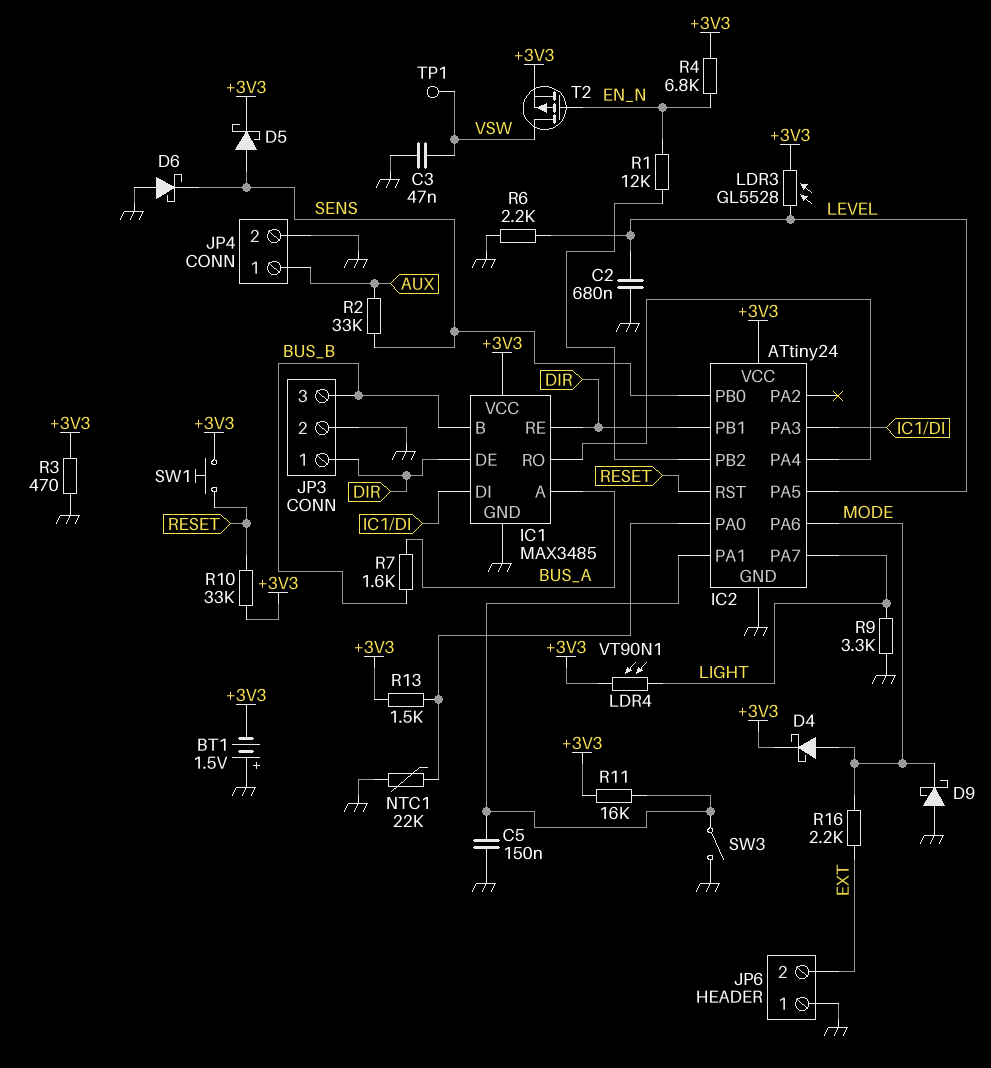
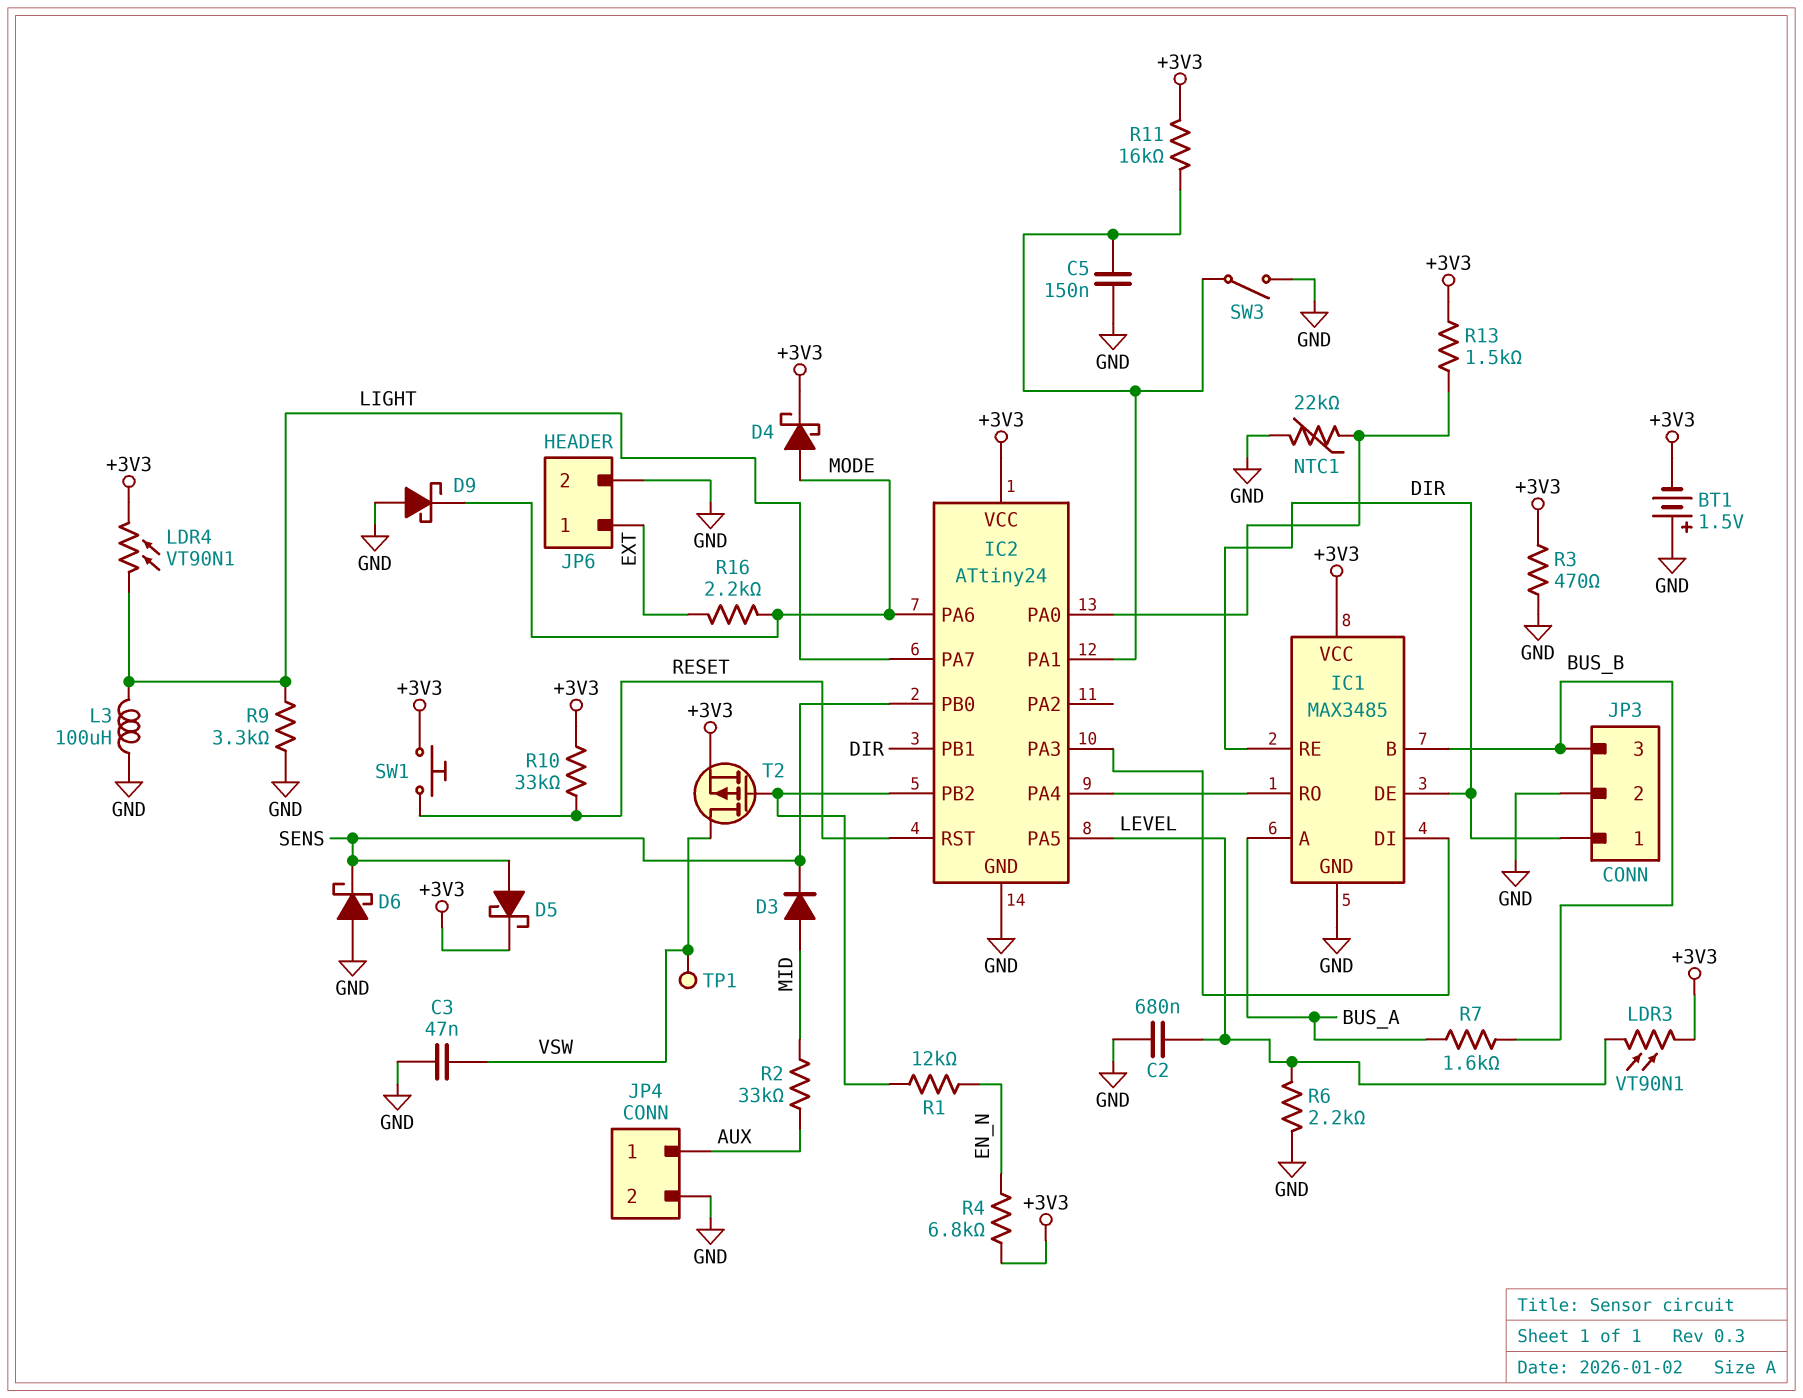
D3: none -> diode (A MID, K SENS)
JP6 pin 1: GND -> EXT
JP6 pin 2: EXT -> GND
L3: none -> 100uH (GND, LIGHT)
LDR3: GL5528 (+3V3, LEVEL) -> VT90N1 (+3V3, LEVEL)
R2: 33k (AUX, SENS) -> 33k (AUX, MID)
T2: PMOS (G EN_N, D VSW, S +3V3) -> PMOS (G IC2/PB2, D VSW, S +3V3)

